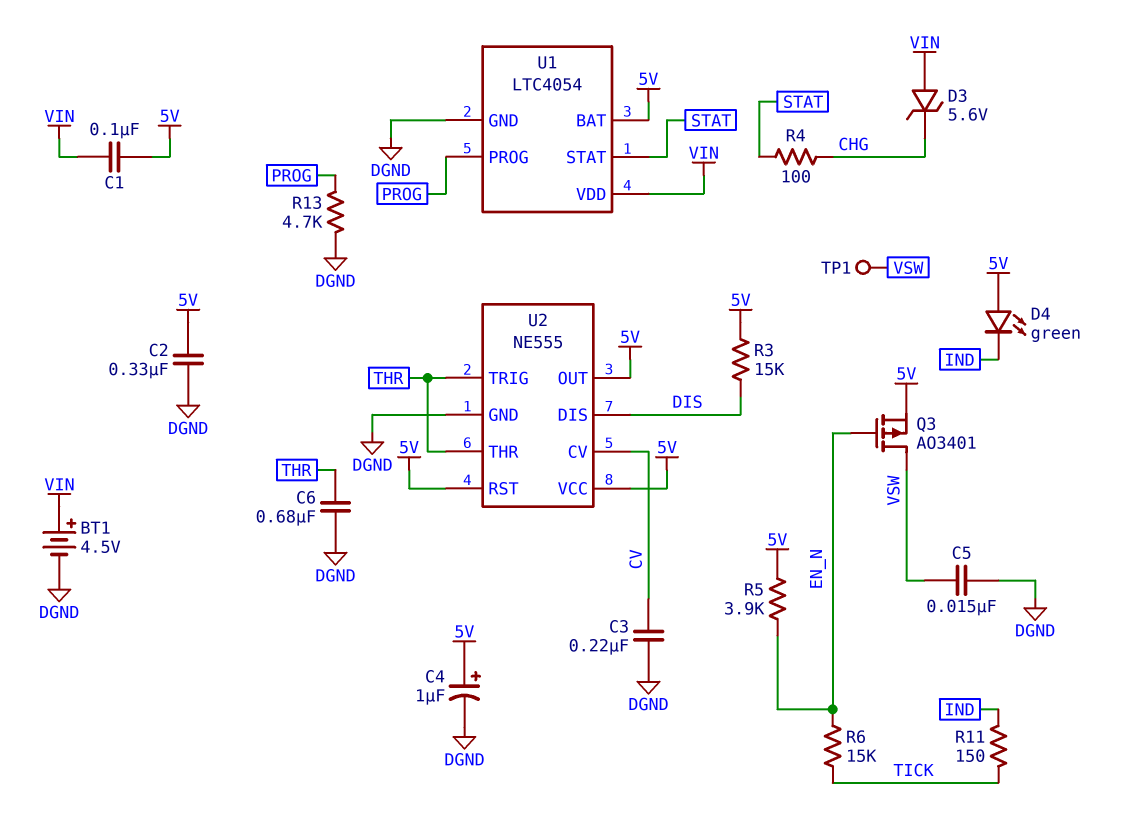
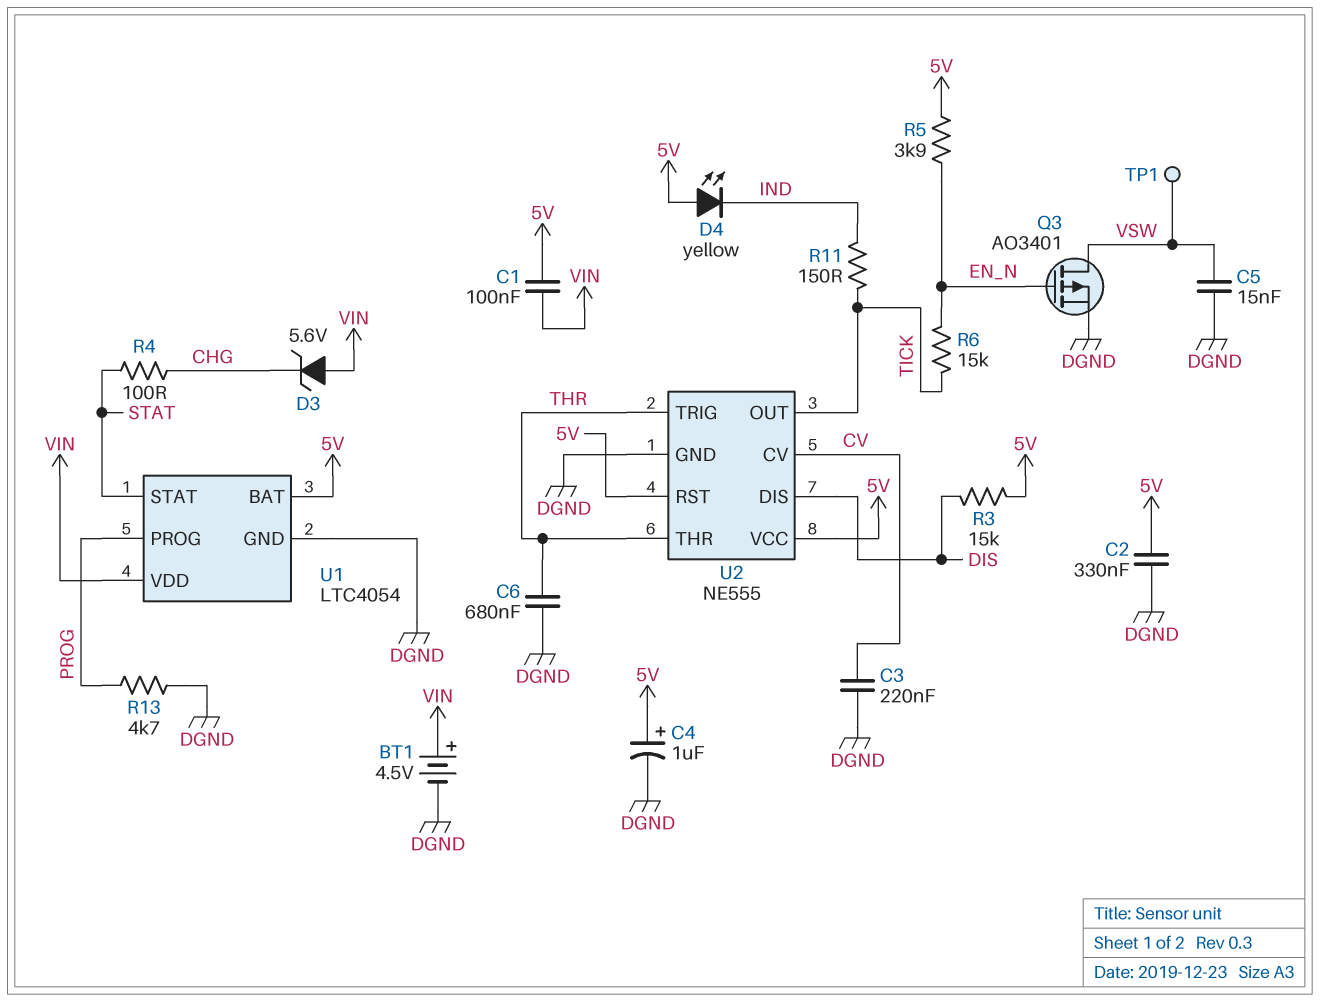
D4: LED green (A 5V, K IND) -> LED yellow (A 5V, K IND)
Q3: PMOS AO3401 (G EN_N, D VSW, S 5V) -> PMOS AO3401 (G EN_N, D VSW, S DGND)
U2 pin OUT: 5V -> TICK

